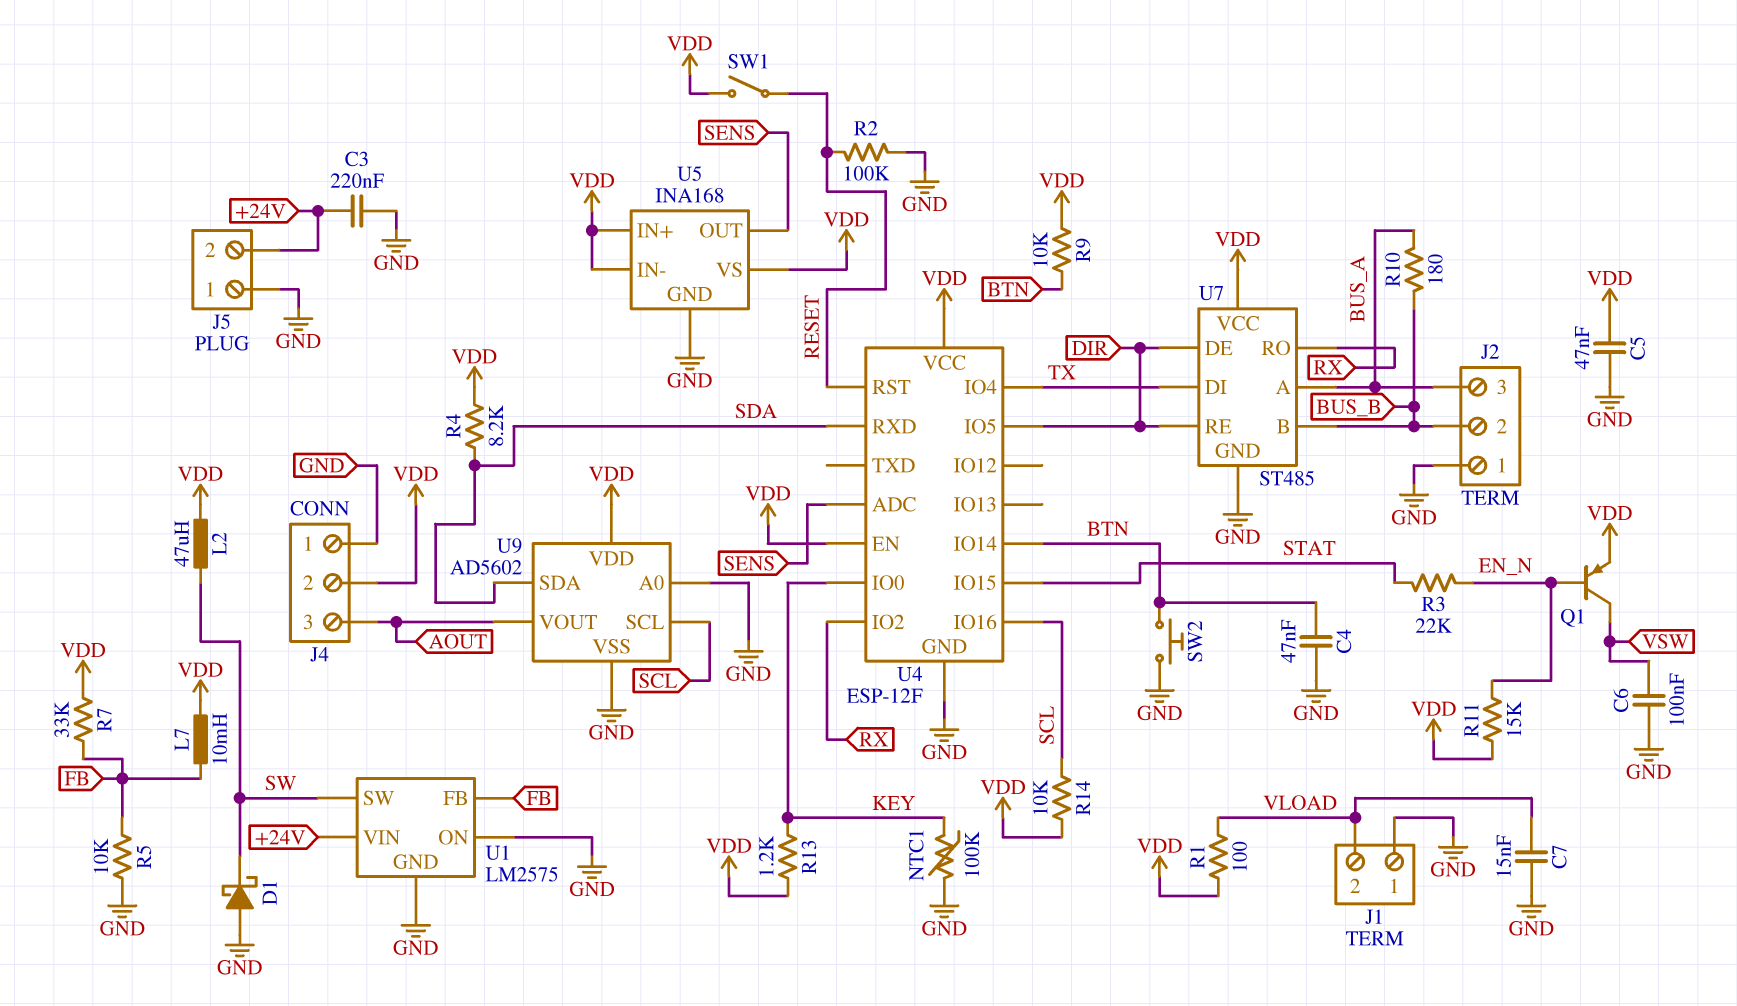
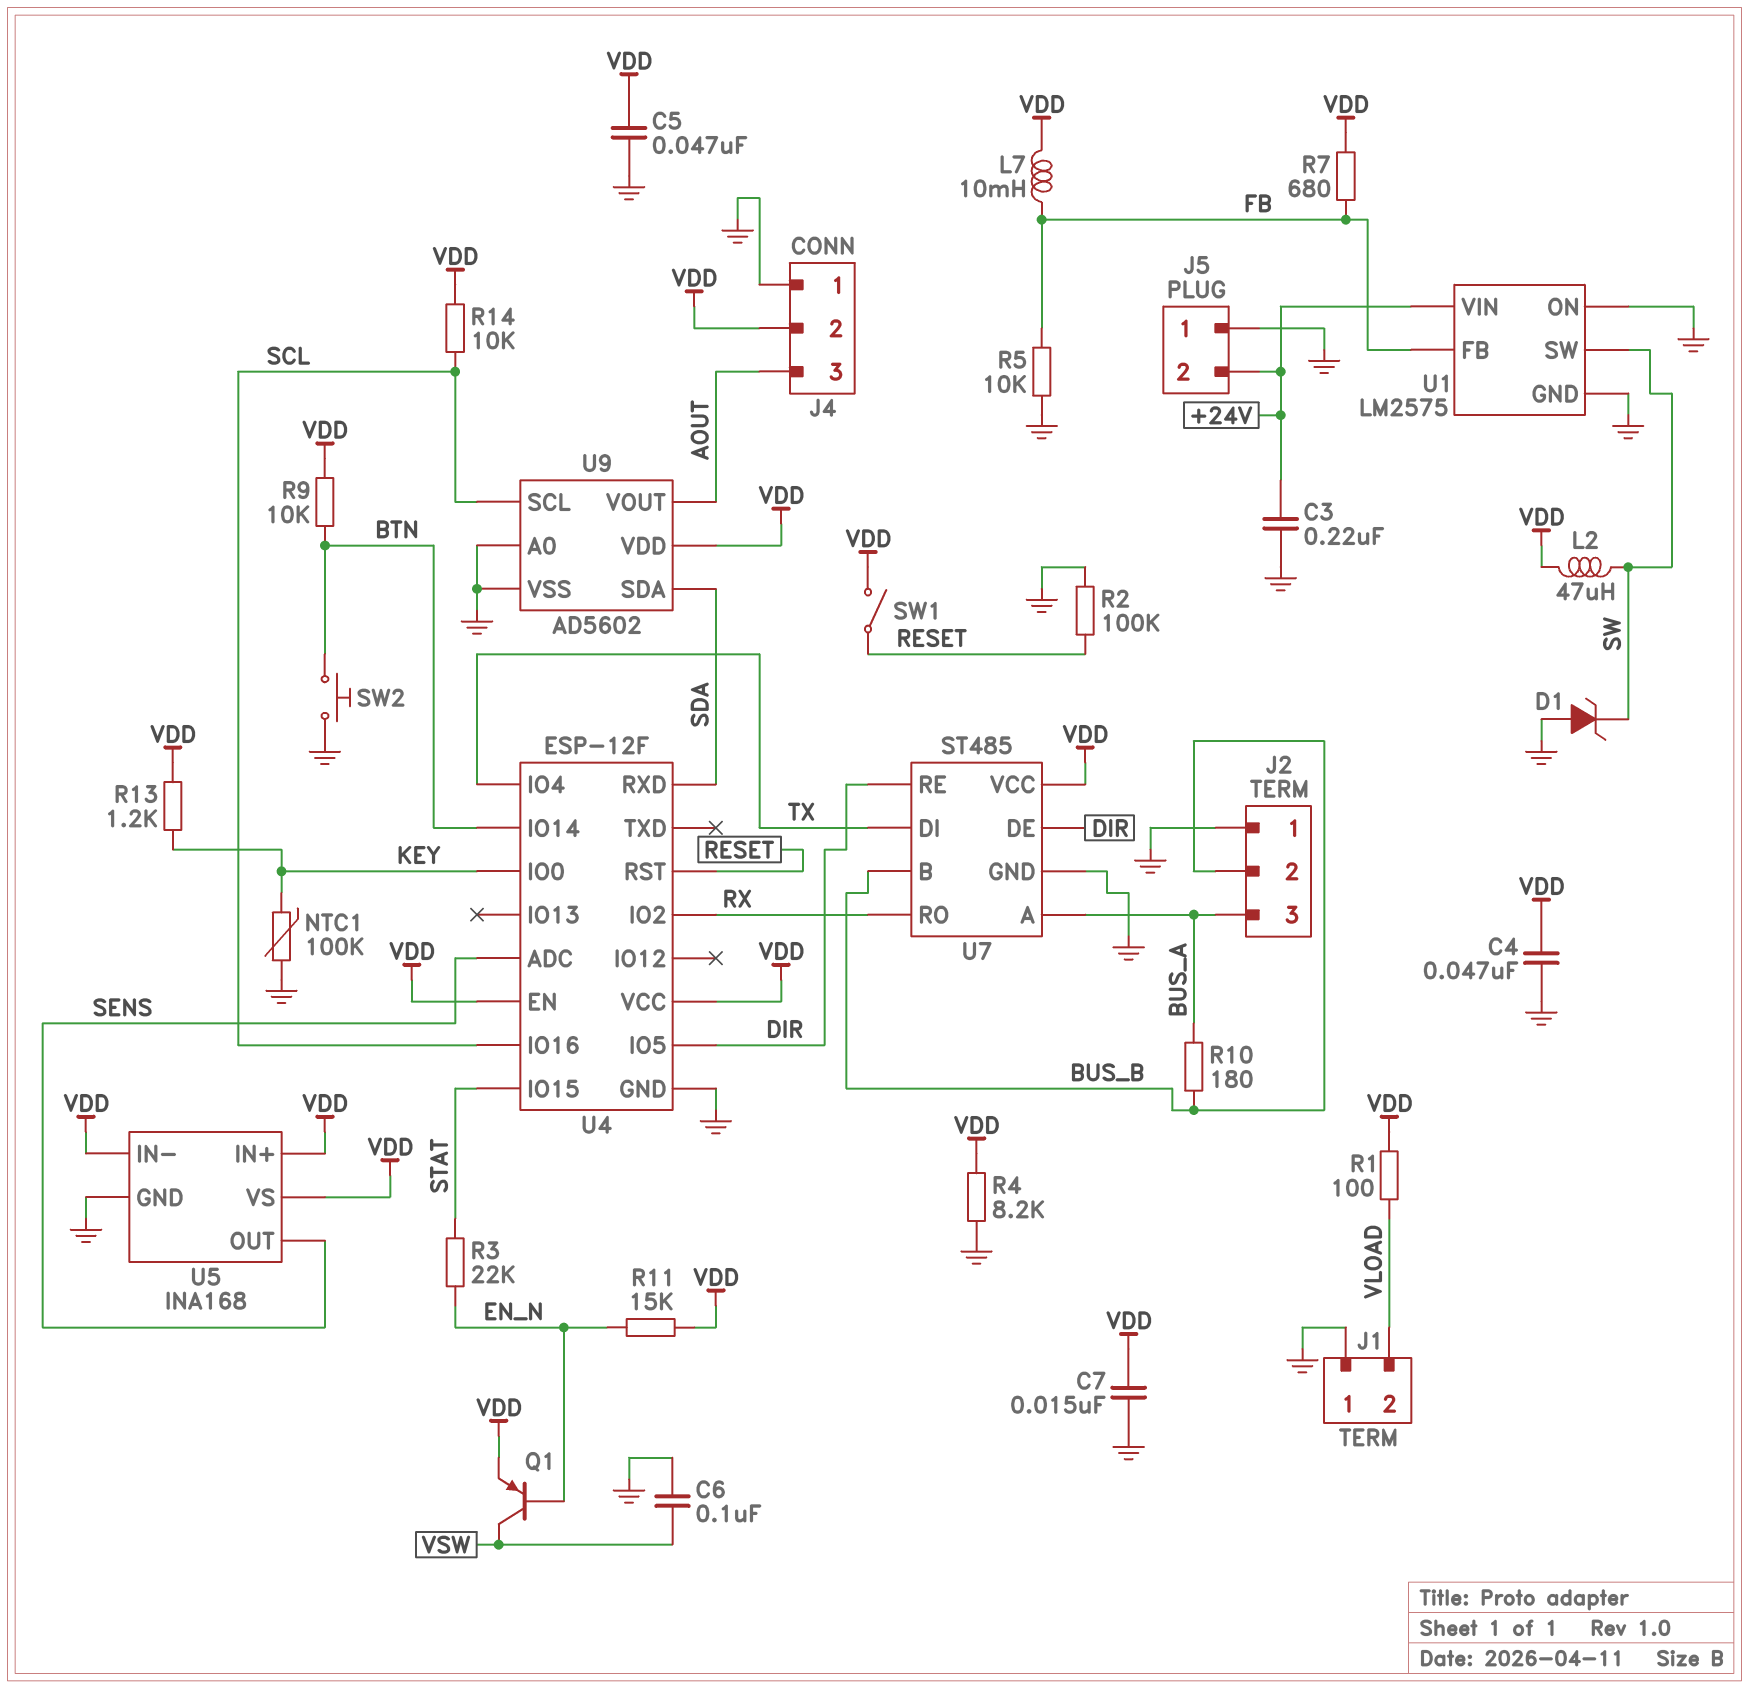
C4: 47nF (BTN, GND) -> 47nF (GND, VDD)
C7: 15nF (GND, VLOAD) -> 15nF (GND, VDD)
D1: schottky (A GND, K SW) -> zener (A GND, K SW)
R4: 8.2k (SDA, VDD) -> 8.2k (GND, VDD)
R7: 33k (FB, VDD) -> 680 (FB, VDD)

